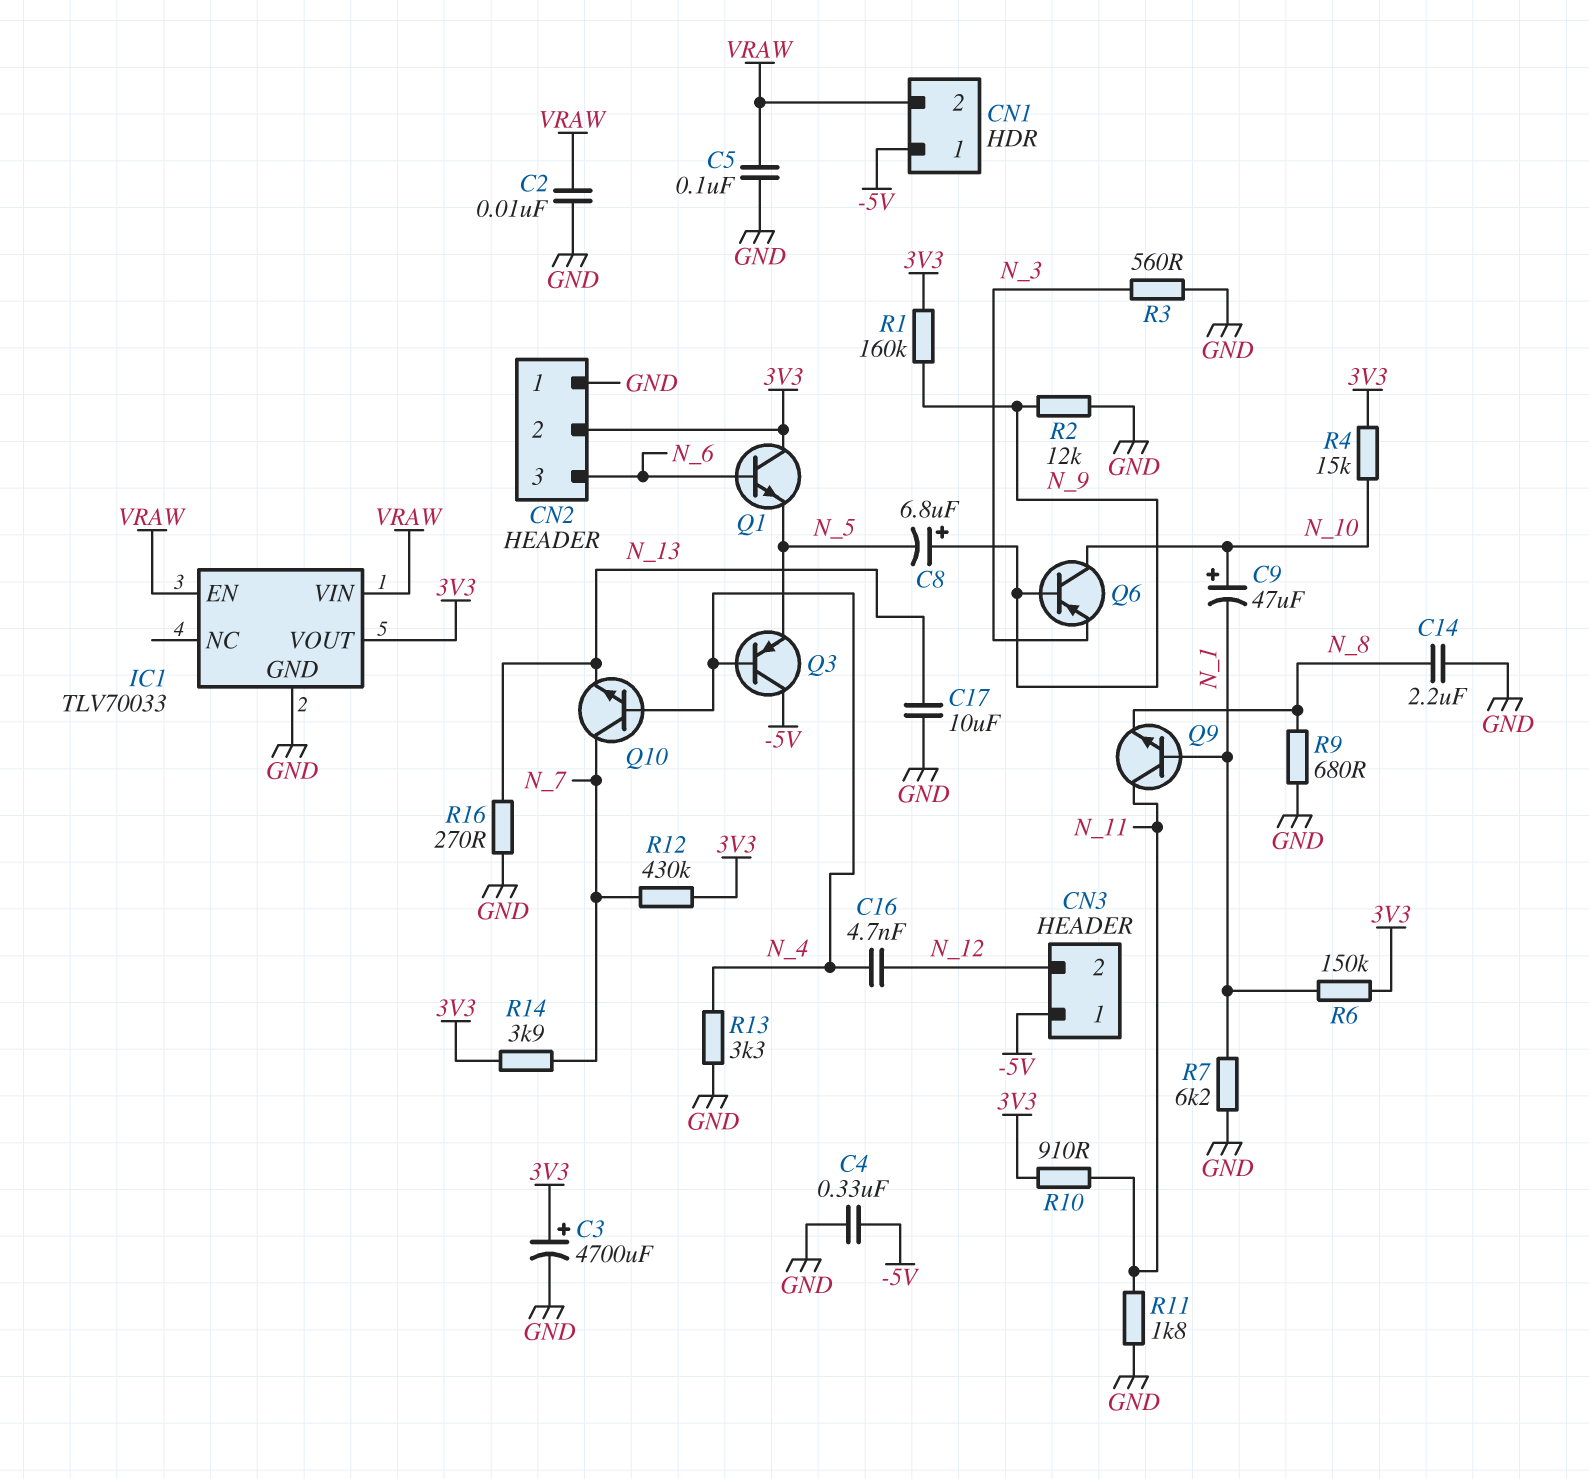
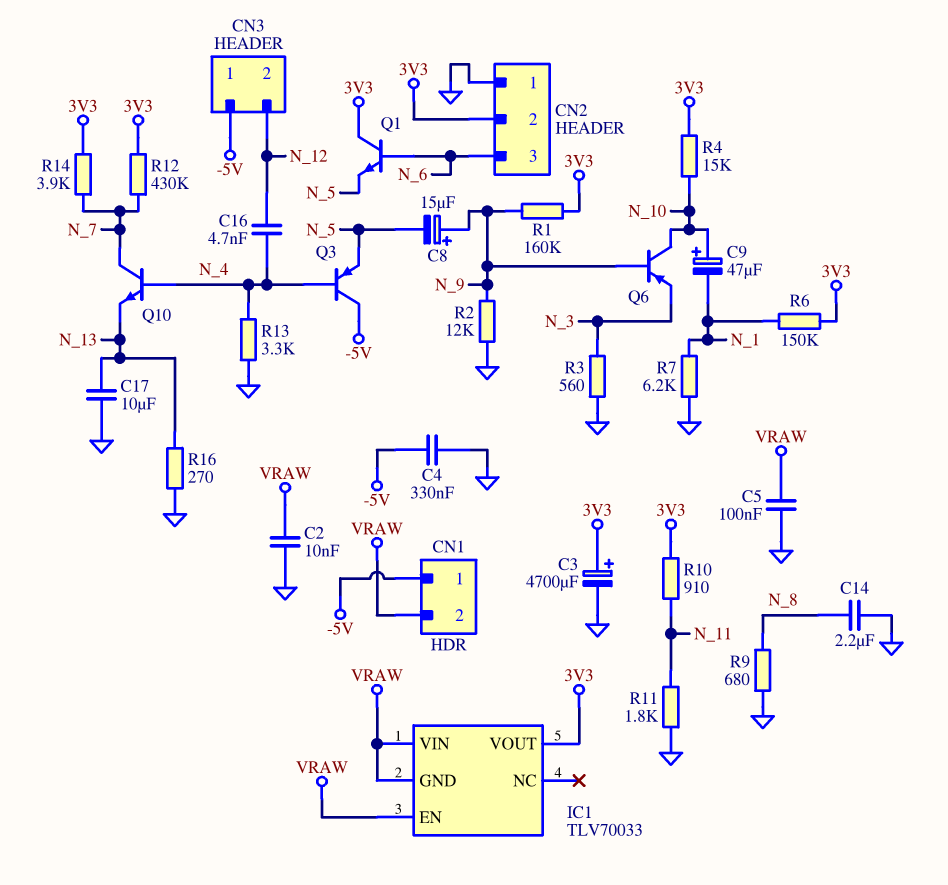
C8: 6.8uF (plus N_9, minus N_5) -> 15uF (plus N_9, minus N_5)
IC1 pin GND: GND -> VRAW
Q9: NPN (B N_1, C N_11, E N_8) -> none

